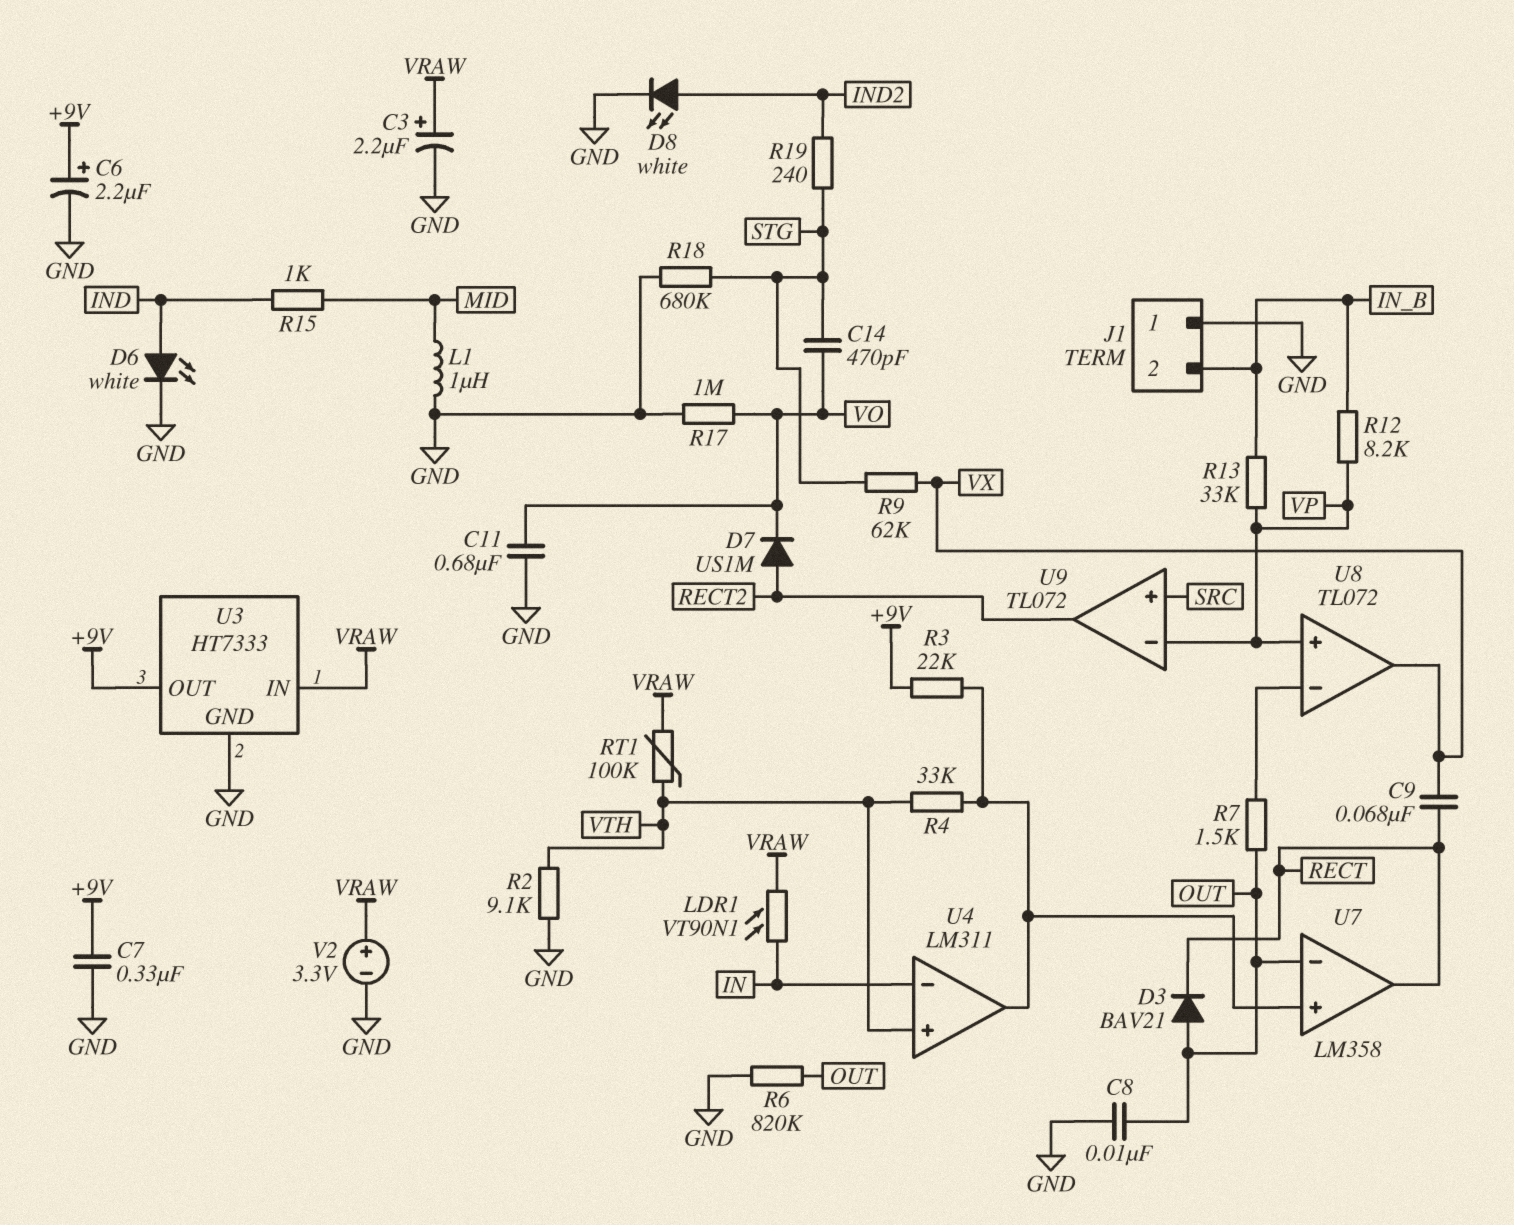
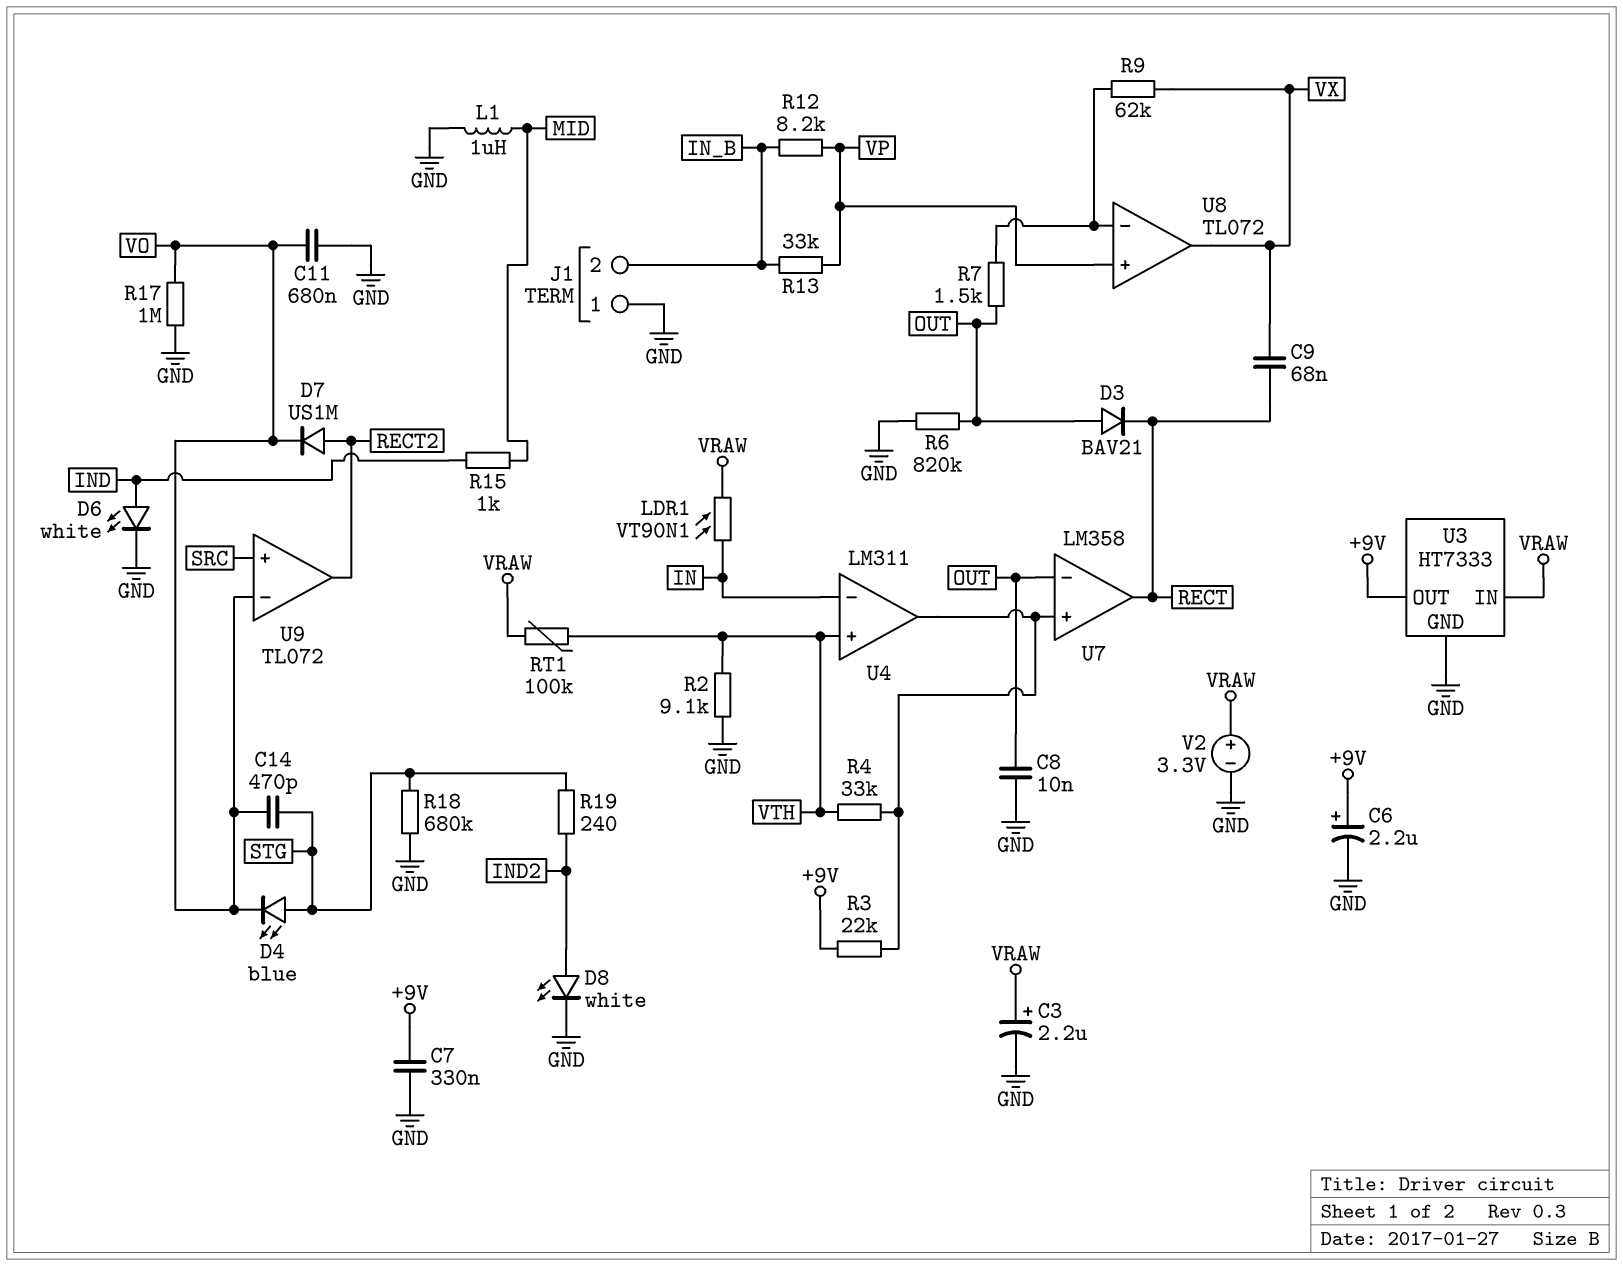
D4: none -> LED blue (A STG, K VO)
R9: 62k (STG, VX) -> 62k (U8/in-, VX)
U9 pin in-: VP -> VO

